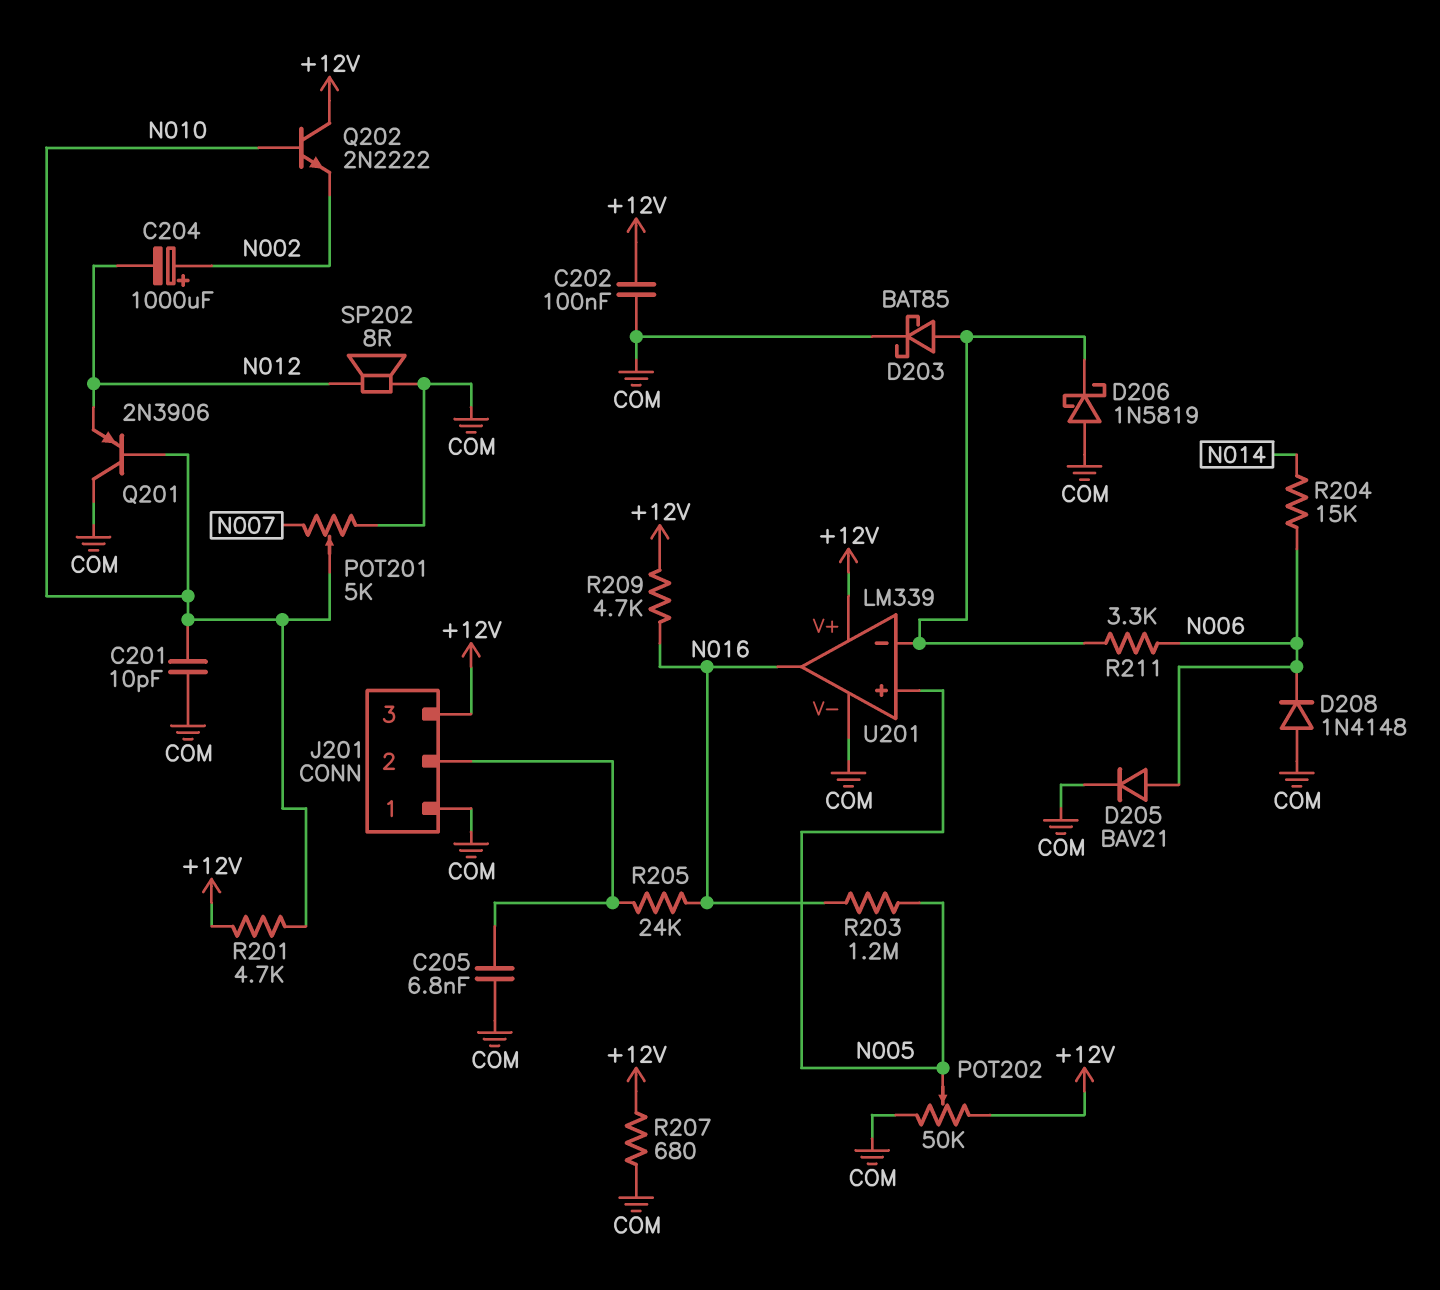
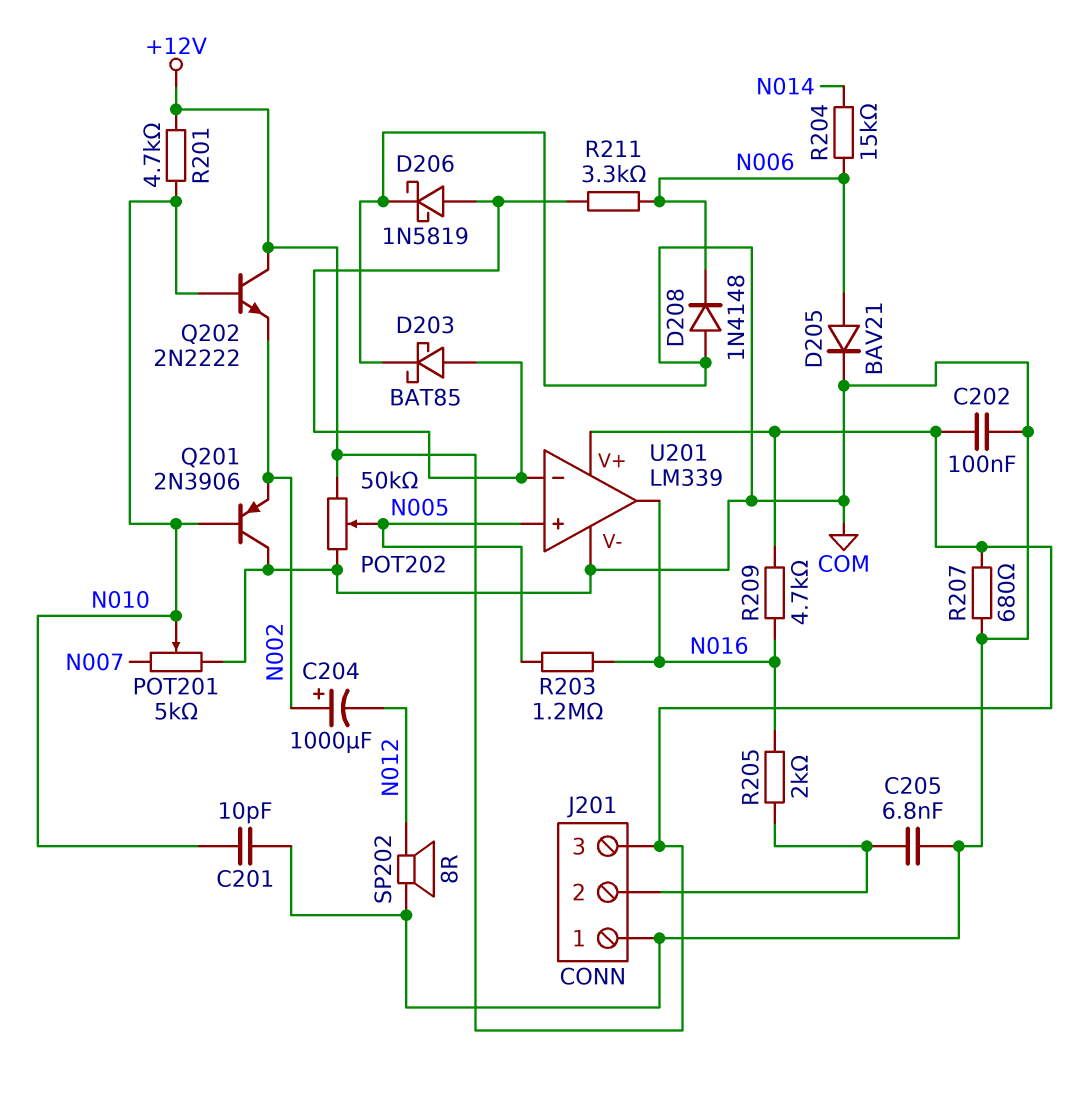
D206: schottky 1N5819 (A COM, K U201/in-) -> schottky 1N5819 (A U201/in-, K COM)
Q201: PNP 2N3906 (B N010, C COM, E N012) -> PNP 2N3906 (B N010, C COM, E N002)
R205: 24k (J201/2, N016) -> 2k (J201/2, N016)

